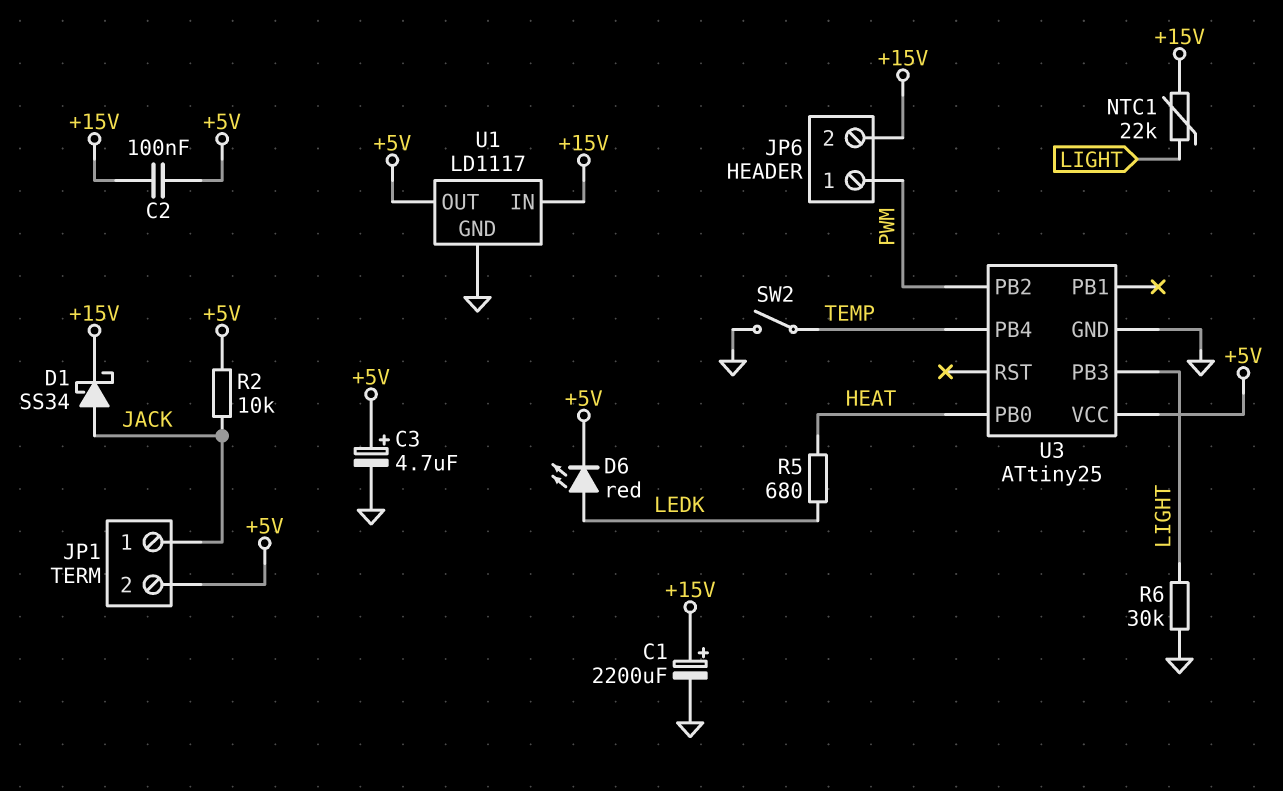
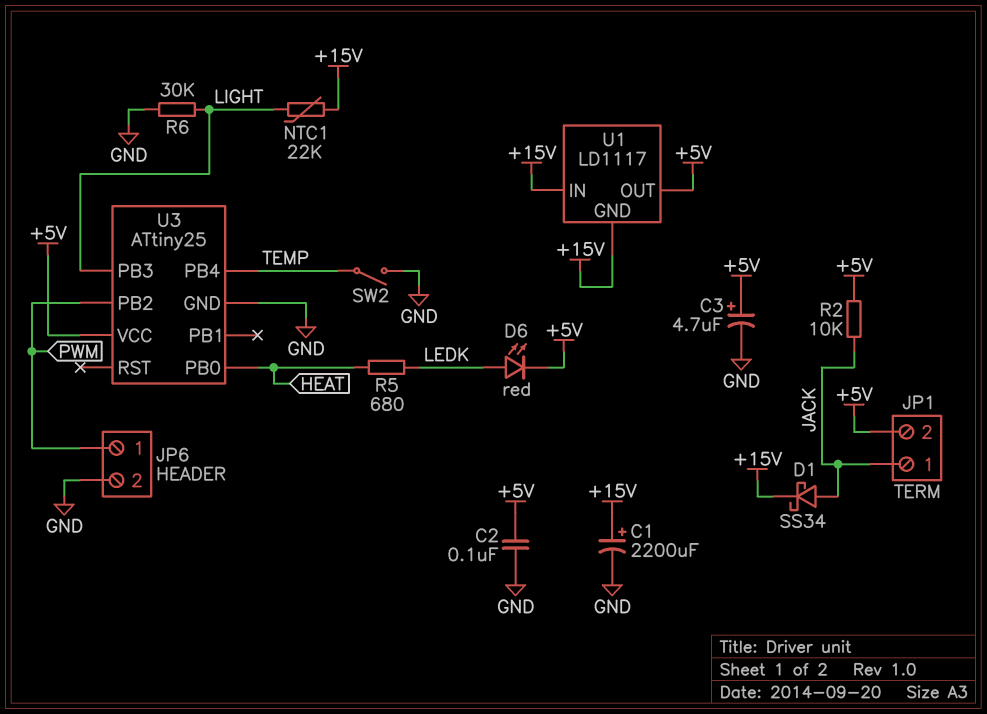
C2: 100nF (+5V, +15V) -> 100nF (+5V, GND)
JP6 pin 2: +15V -> GND
U1 pin GND: GND -> +15V

